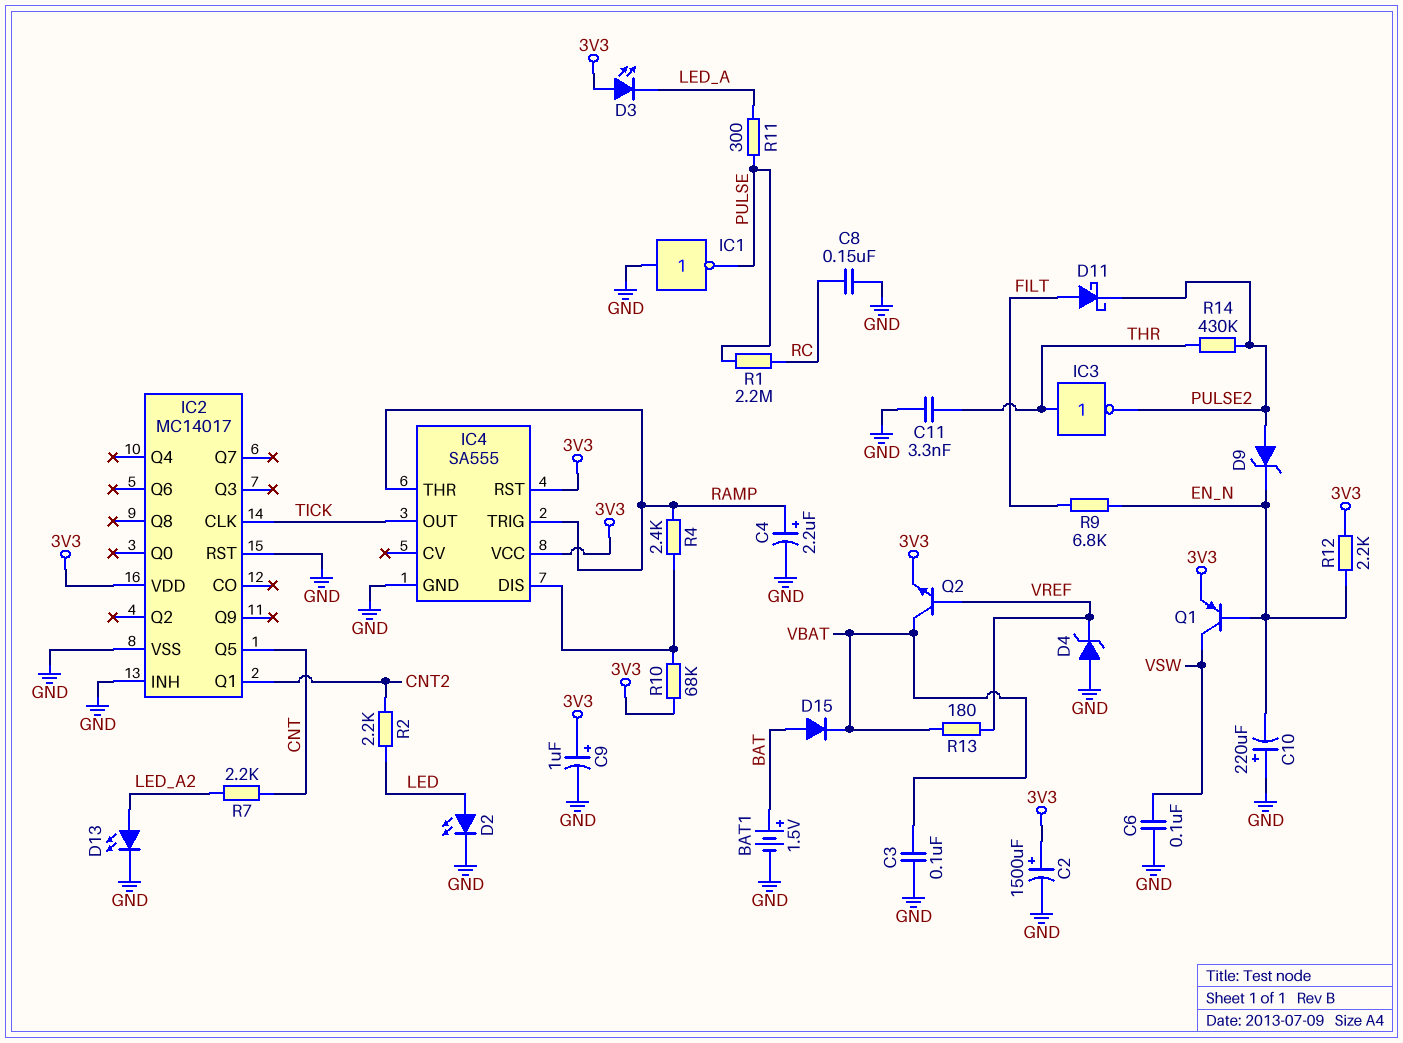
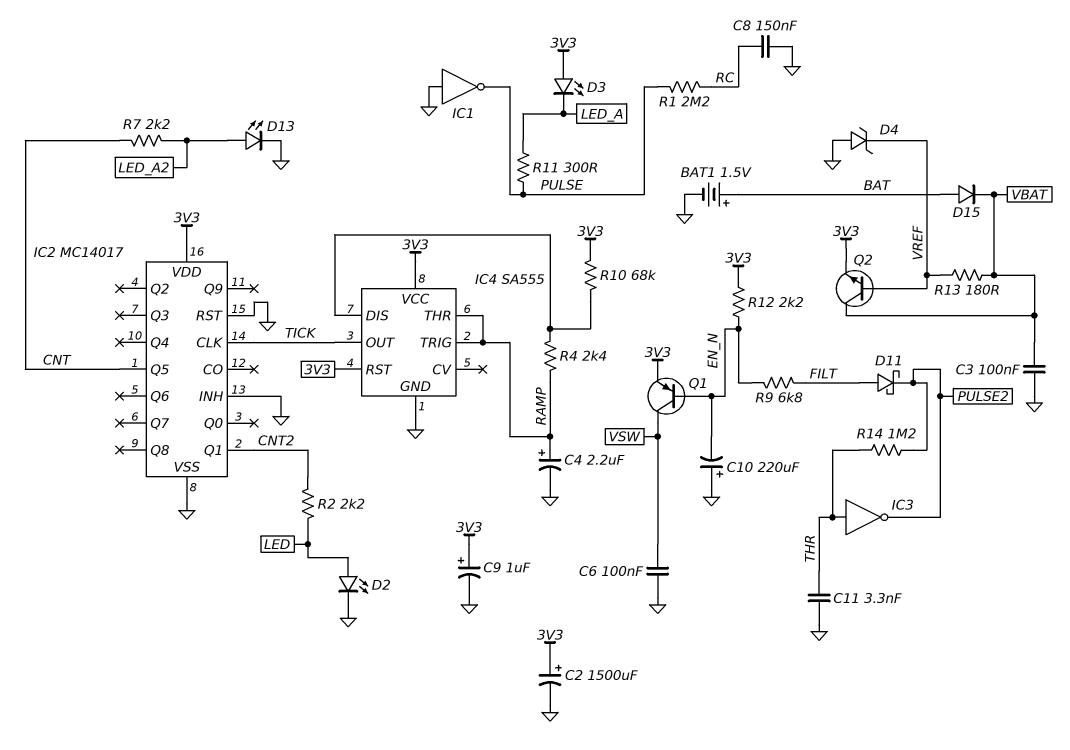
D9: zener (A PULSE2, K EN_N) -> none
R14: 430k (PULSE2, THR) -> 1.2M (PULSE2, THR)

